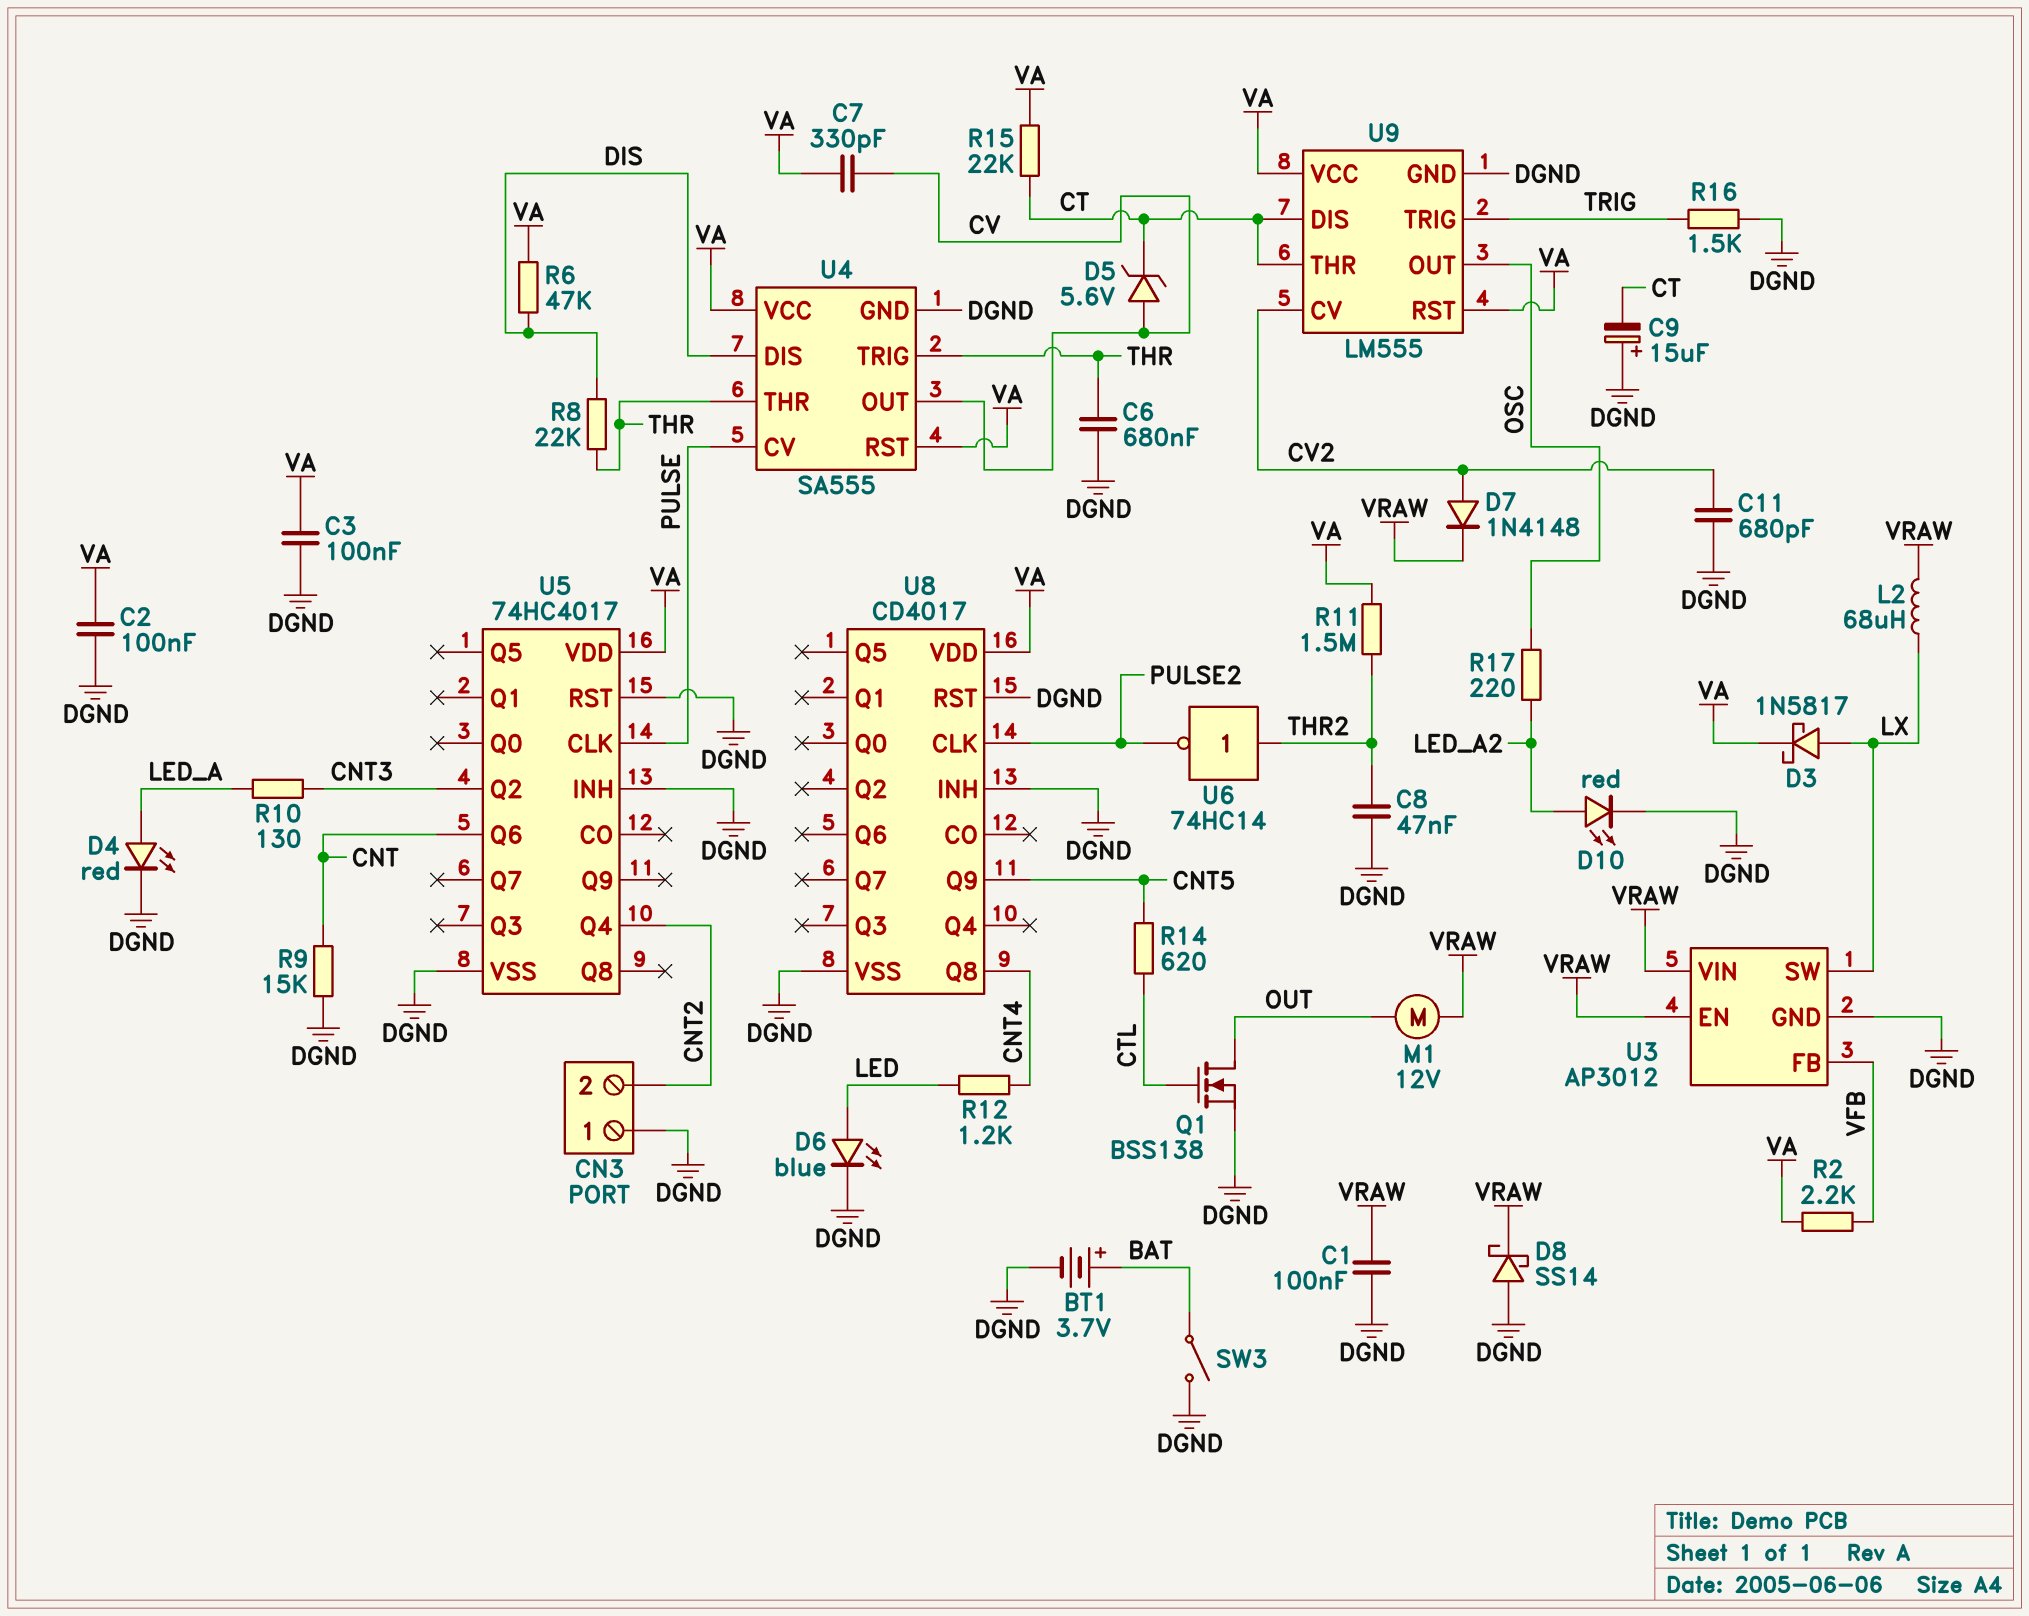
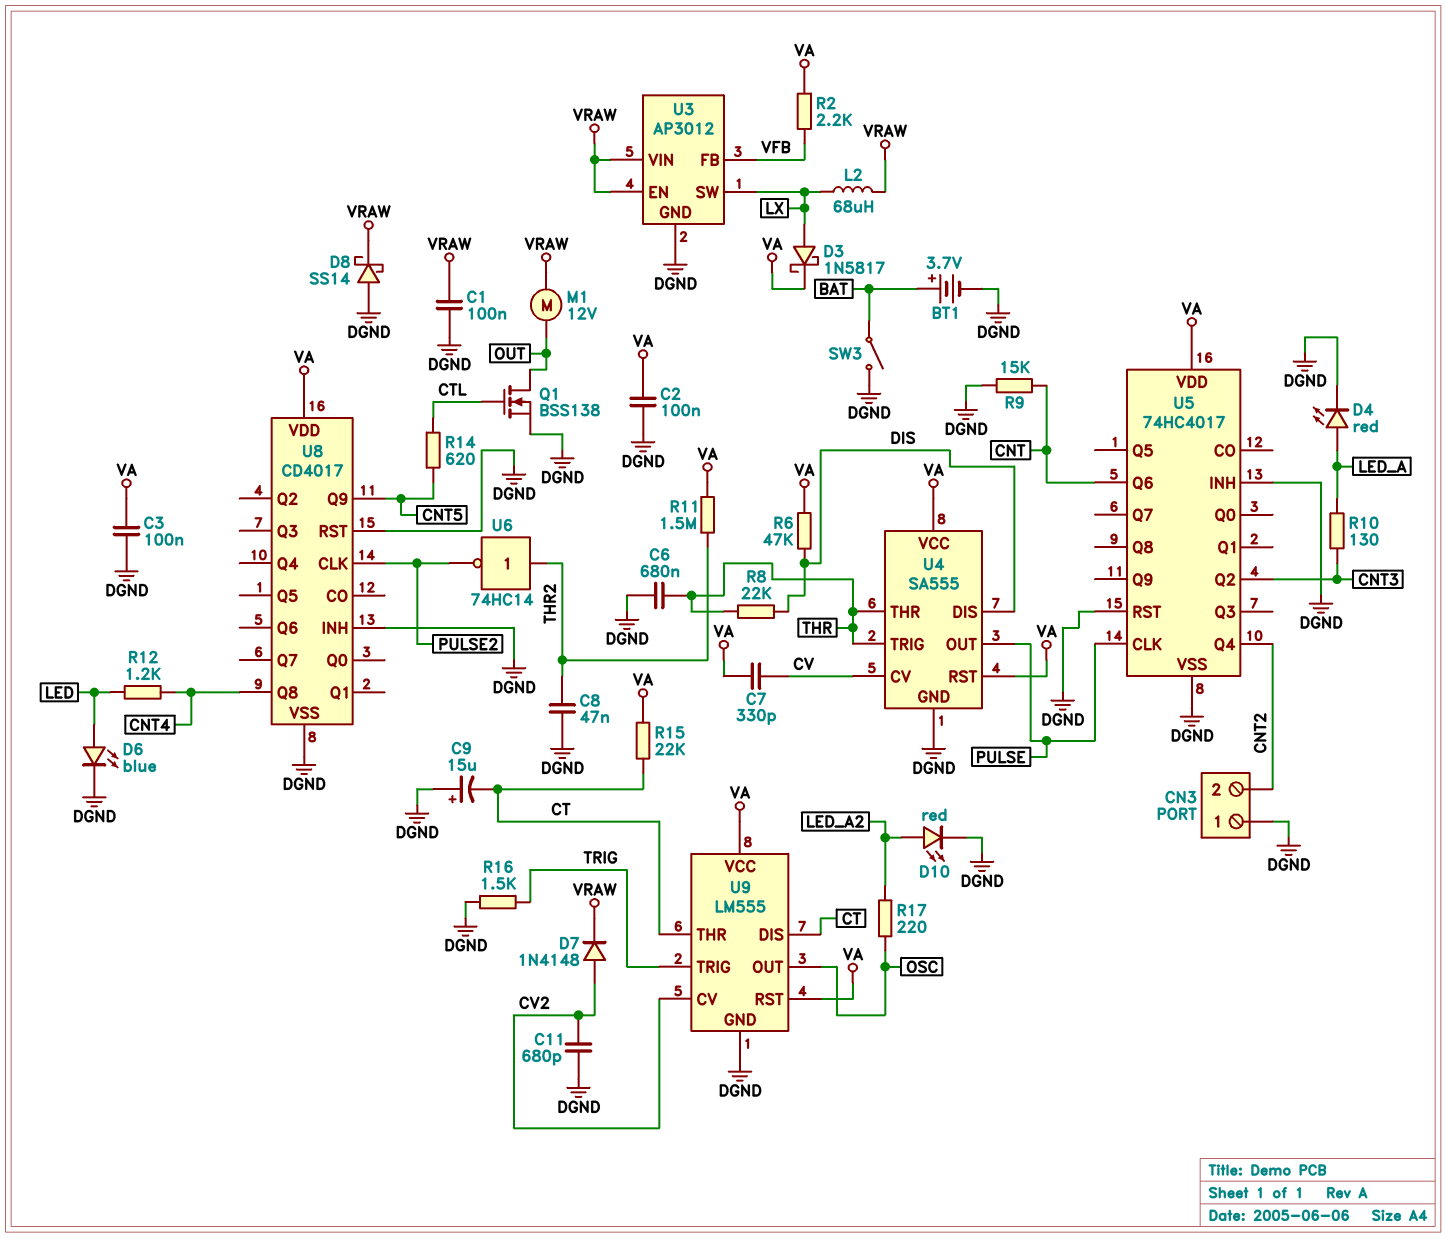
D5: zener 5.6V (A CV, K CT) -> none
U4 pin CV: PULSE -> CV
U4 pin OUT: CV -> PULSE

